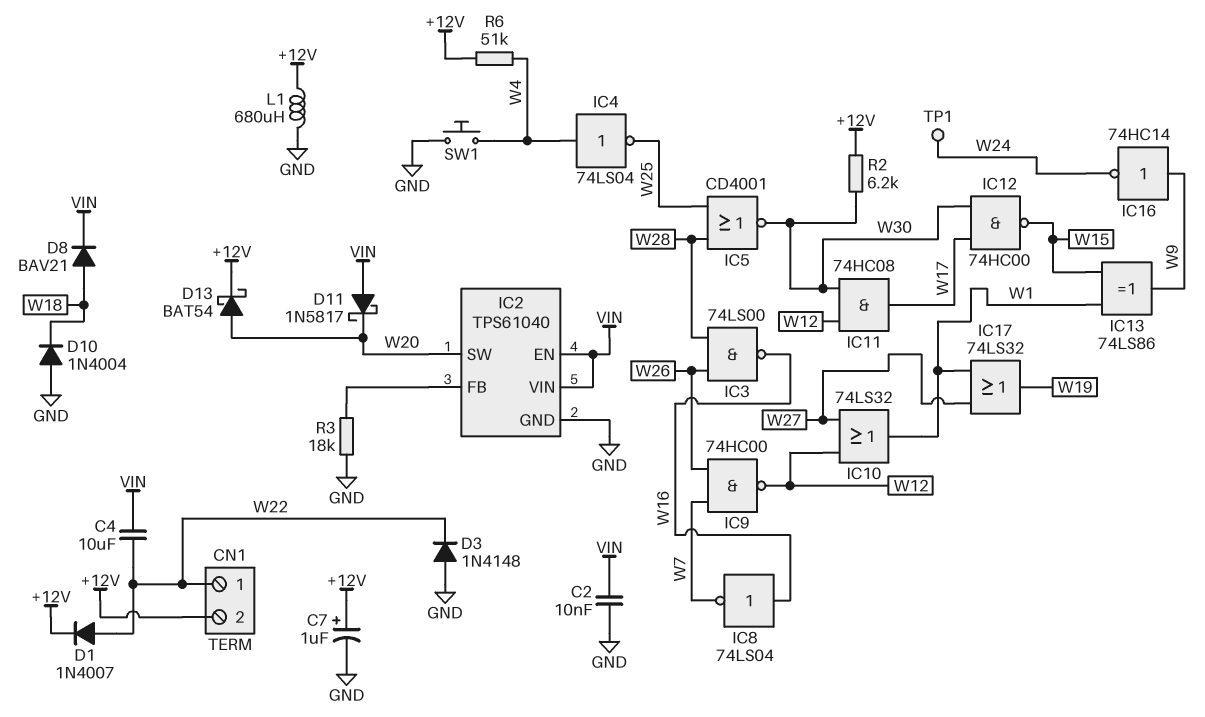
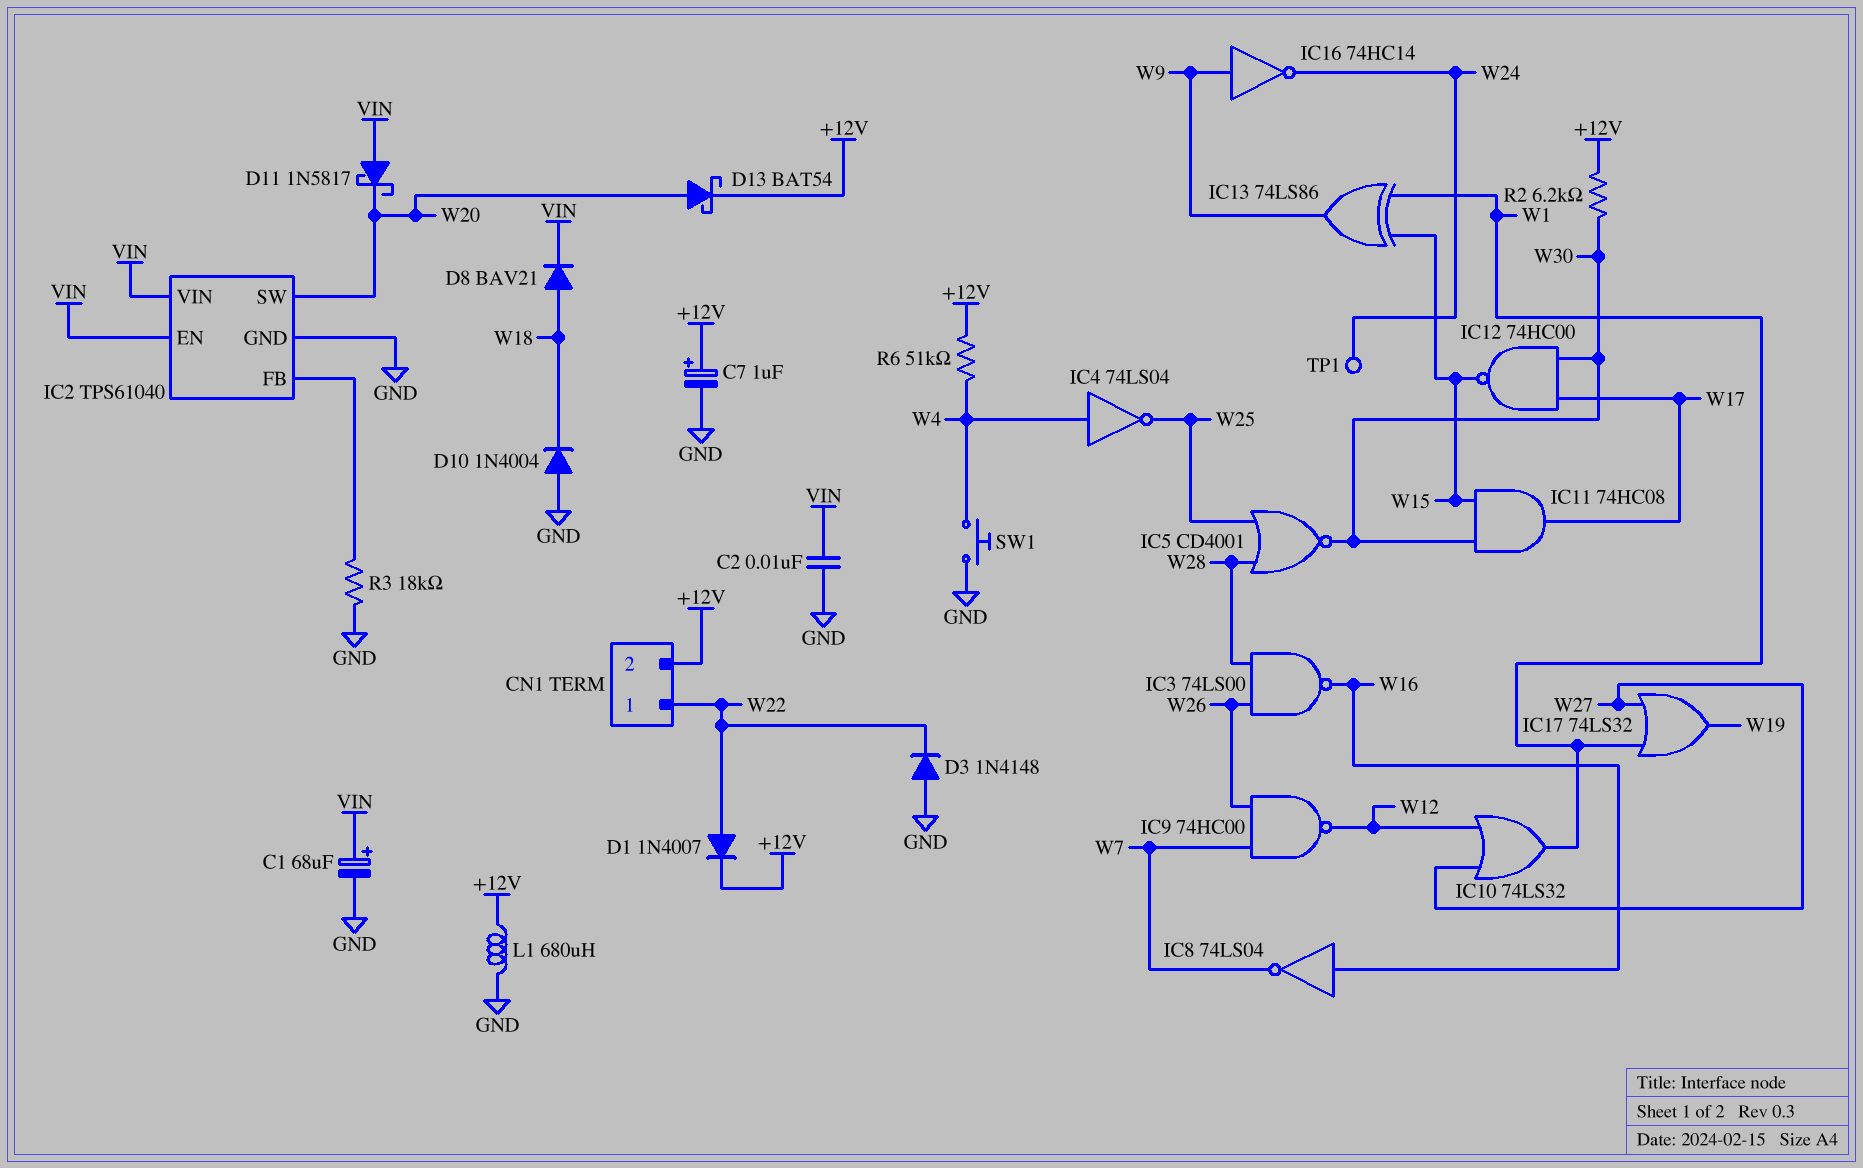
C1: none -> 68uF (plus VIN, minus GND)
C4: 10uF (VIN, W22) -> none
IC11: AND 74HC08 (in W12, in W30, out W17) -> AND 74HC08 (in W15, in W30, out W17)

